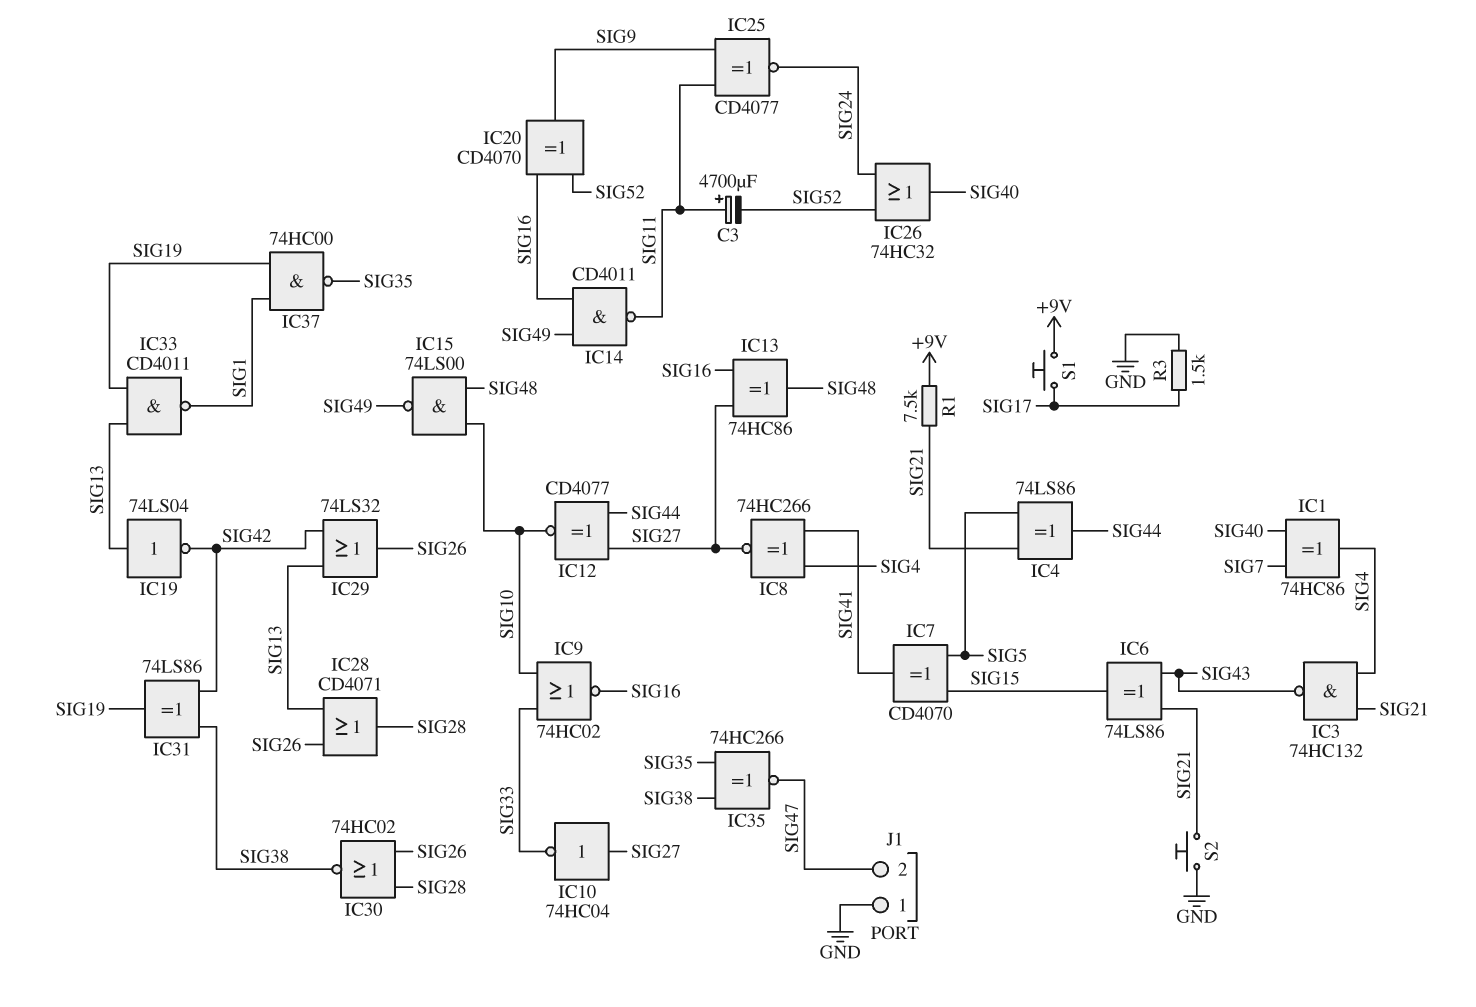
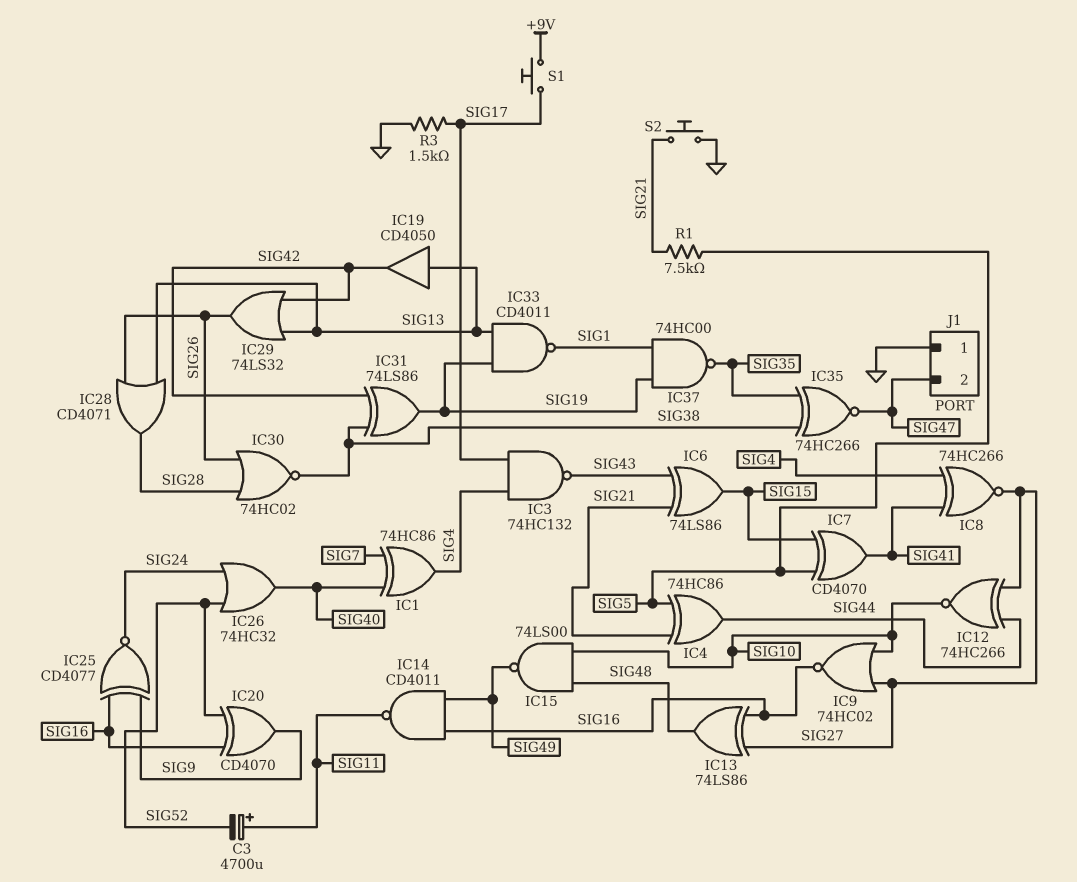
IC3: NAND 74HC132 (in SIG4, in SIG21, out SIG43) -> NAND 74HC132 (in SIG4, in SIG17, out SIG43)
IC4: XOR 74LS86 (in SIG5, in SIG21, out SIG44) -> XOR 74HC86 (in SIG5, in SIG21, out SIG44)
IC9: NOR 74HC02 (in SIG10, in SIG33, out SIG16) -> NOR 74HC02 (in SIG10, in SIG27, out SIG16)
IC10: NOT 74HC04 (in SIG27, out SIG33) -> none
IC12: XNOR CD4077 (in SIG27, in SIG44, out SIG10) -> XNOR 74HC266 (in SIG27, in SIG44, out SIG10)
IC13: XOR 74HC86 (in SIG16, in SIG27, out SIG48) -> XOR 74LS86 (in SIG16, in SIG27, out SIG48)
IC19: NOT 74LS04 (in SIG13, out SIG42) -> buffer CD4050 (in SIG13, out SIG42)
IC25: XNOR CD4077 (in SIG9, in SIG11, out SIG24) -> XNOR CD4077 (in SIG9, in SIG16, out SIG24)
R1: 7.5k (+9V, SIG21) -> 7.5k (SIG5, SIG21)

